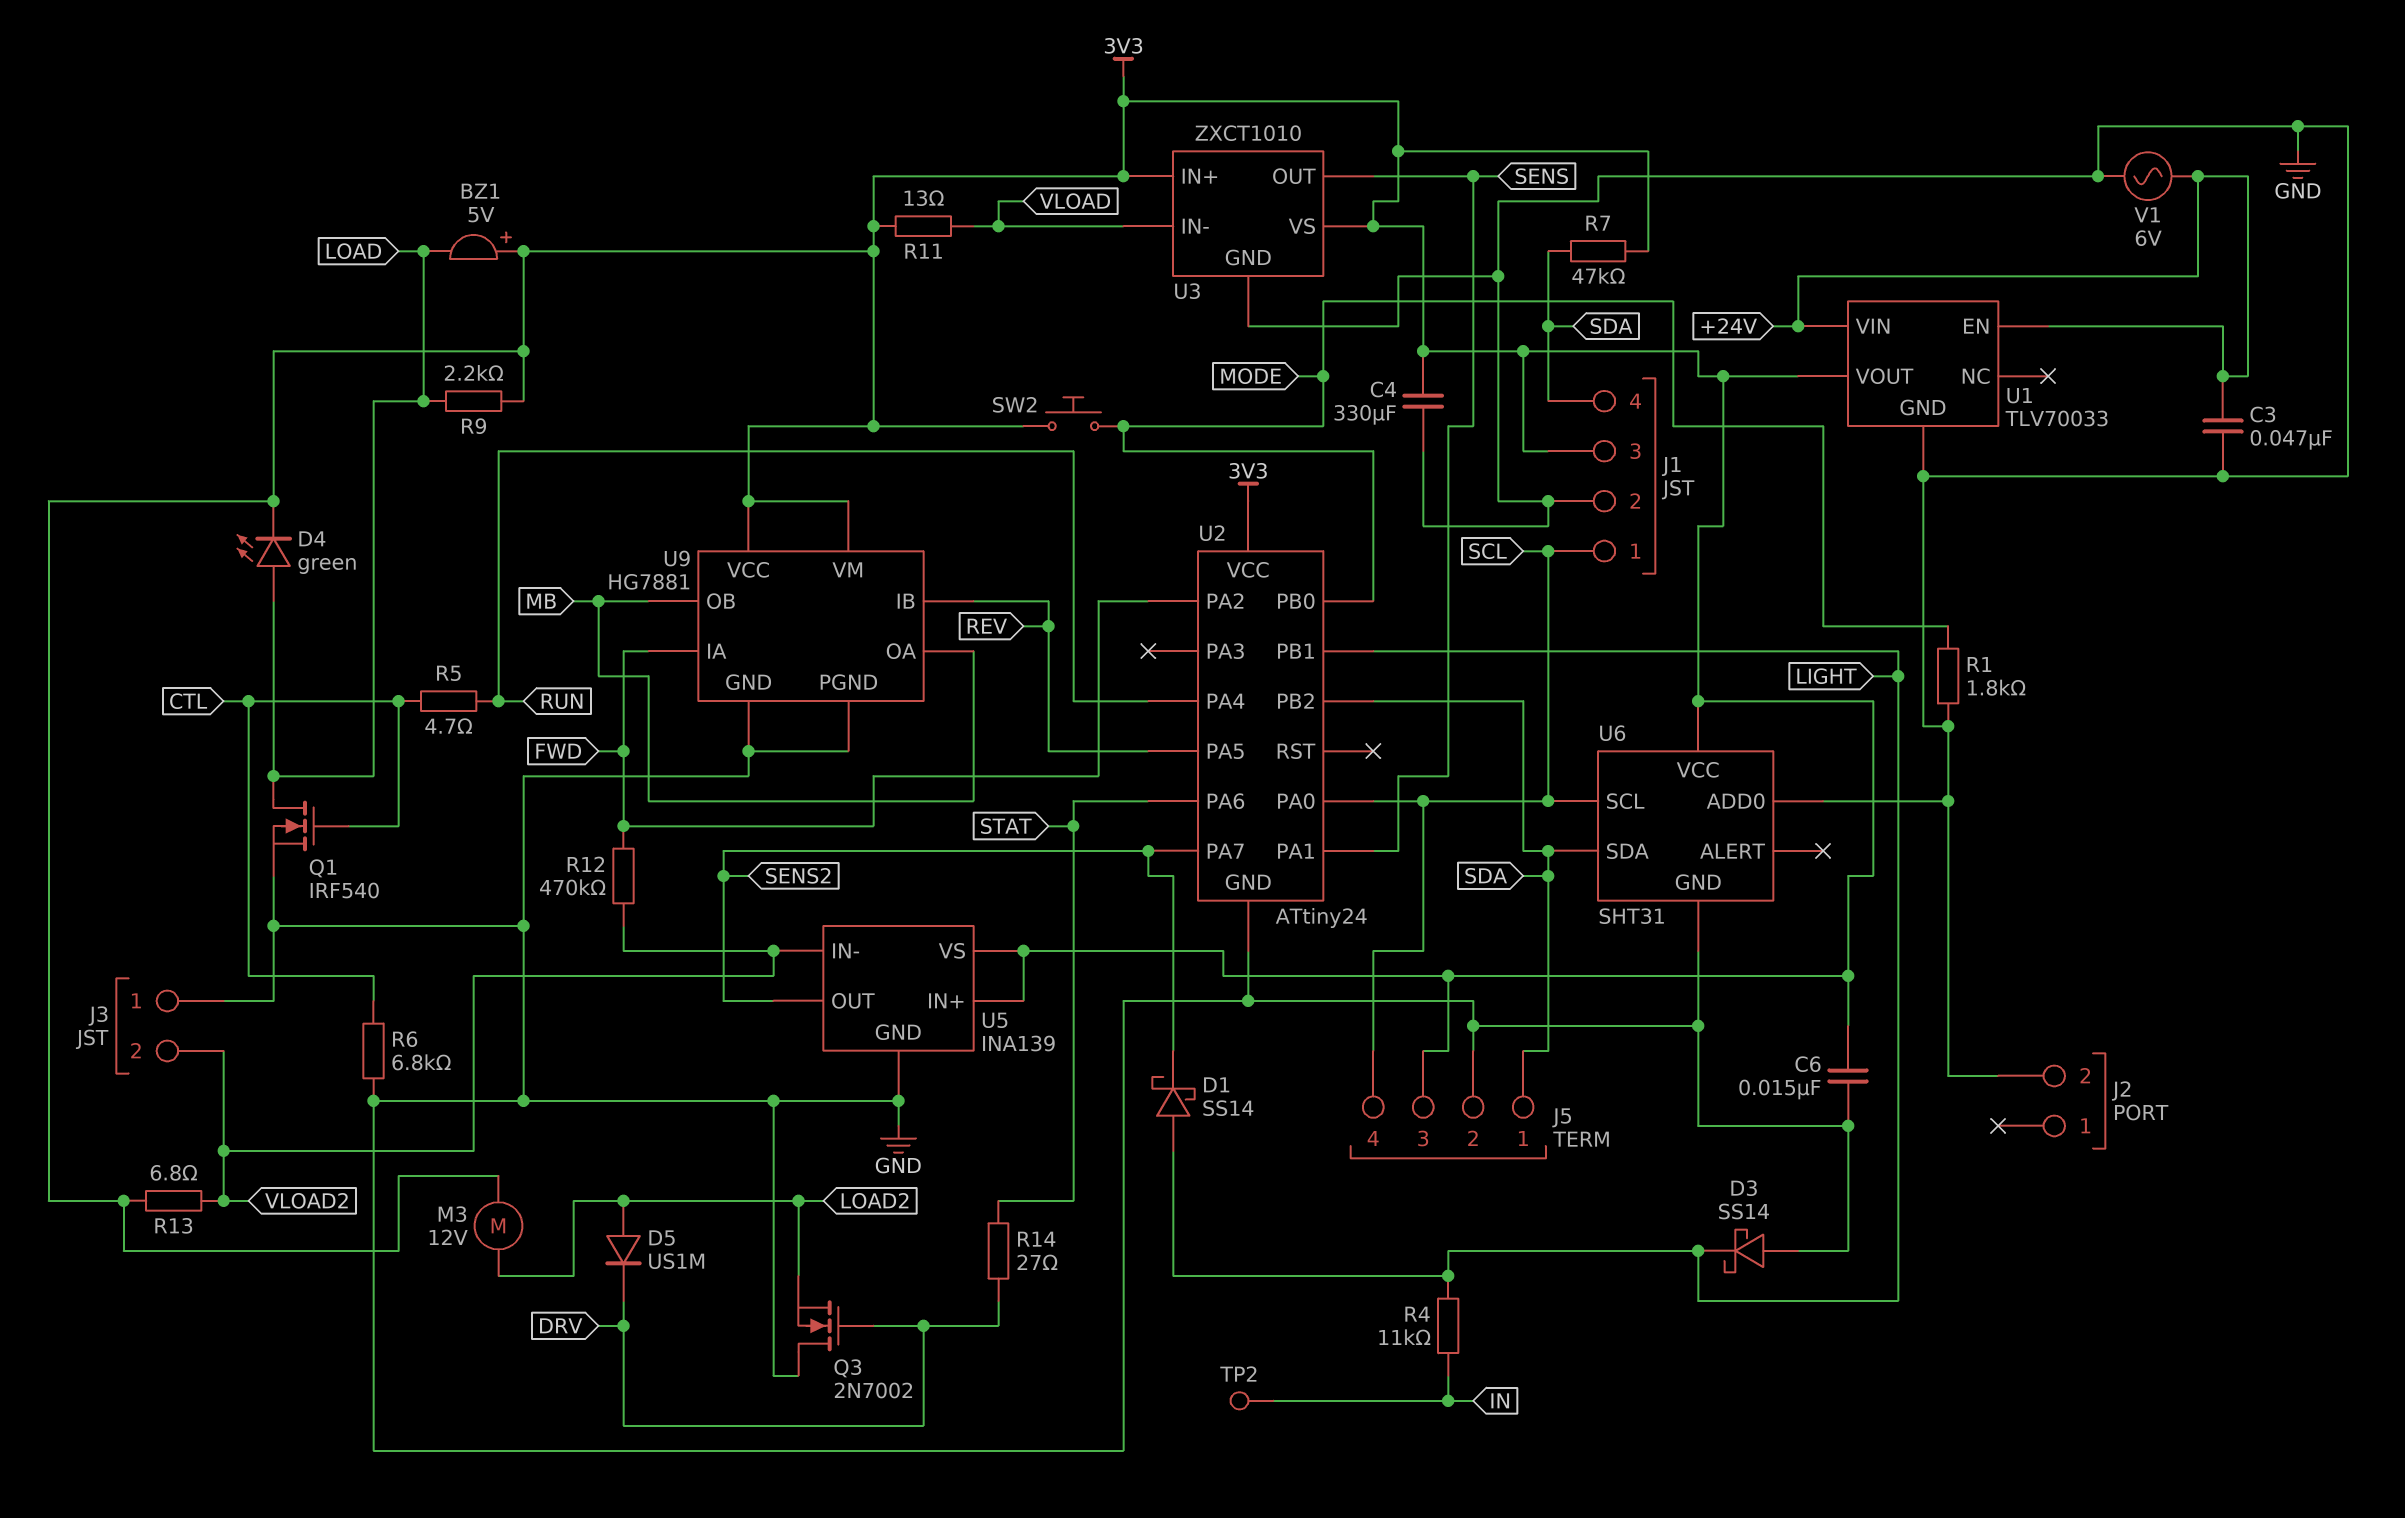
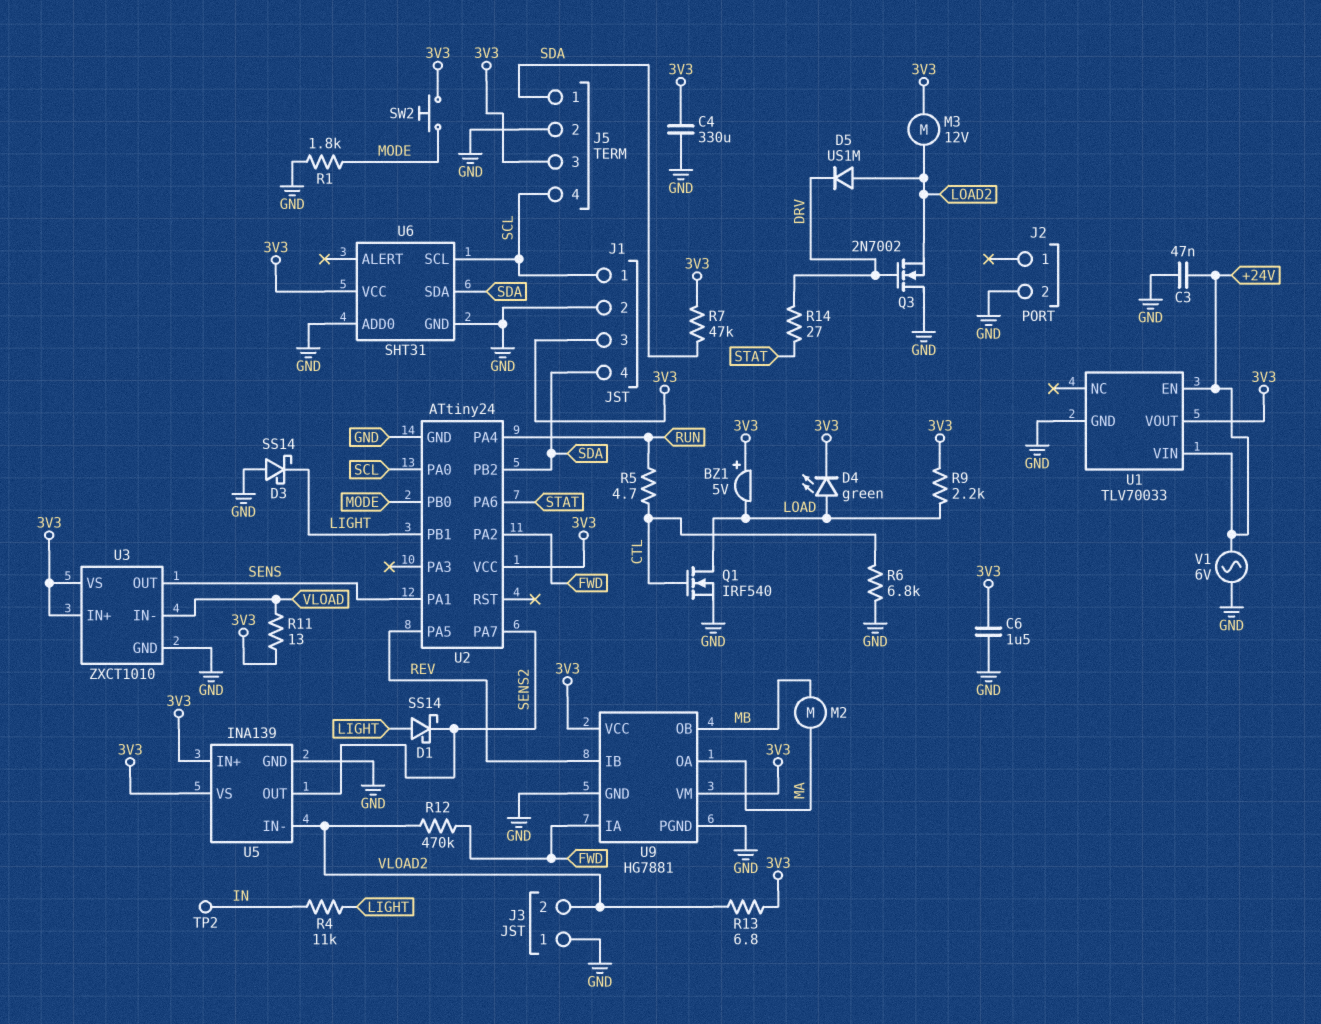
C6: 15nF (3V3, GND) -> 1.5uF (3V3, GND)
M2: none -> motor (MA, MB)
U9 pin OA: MB -> MA

